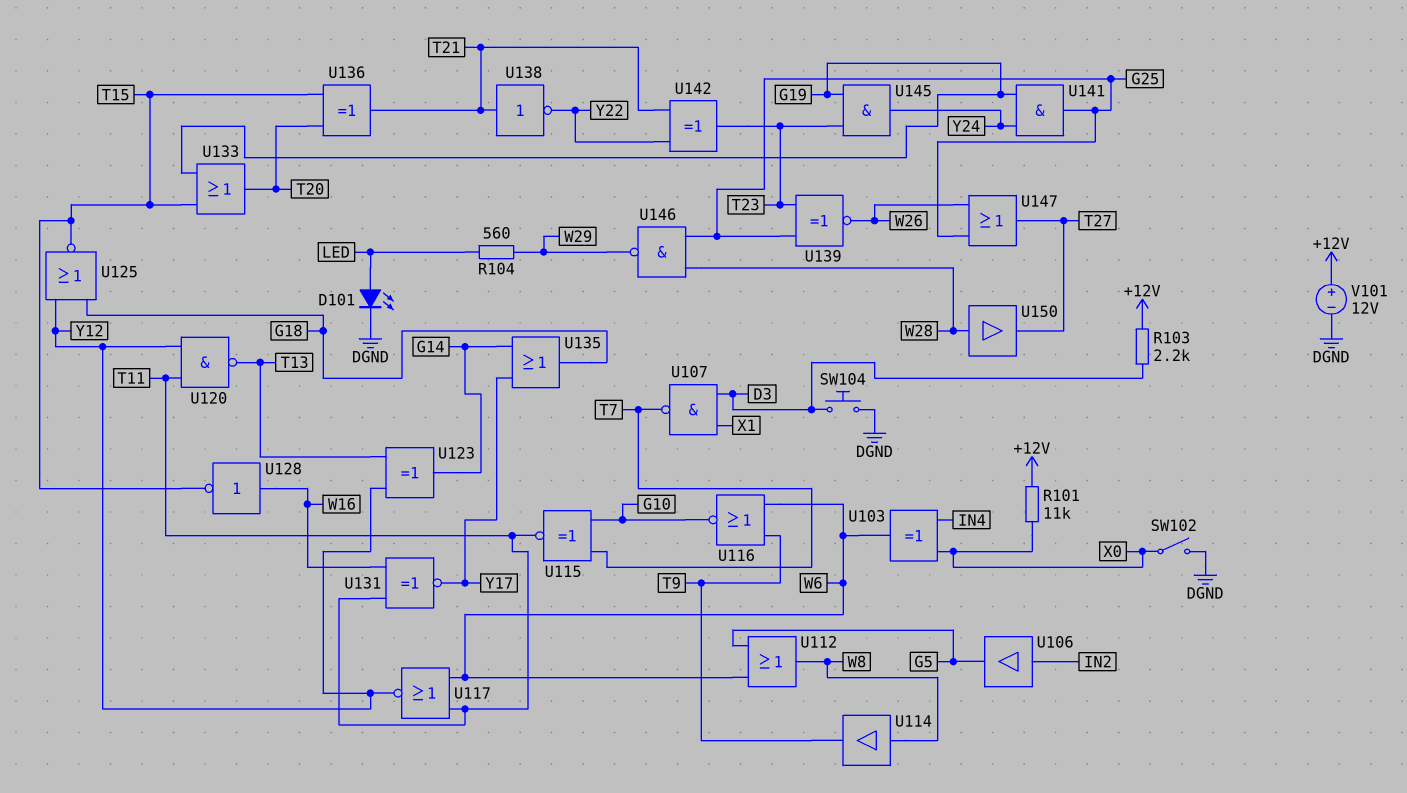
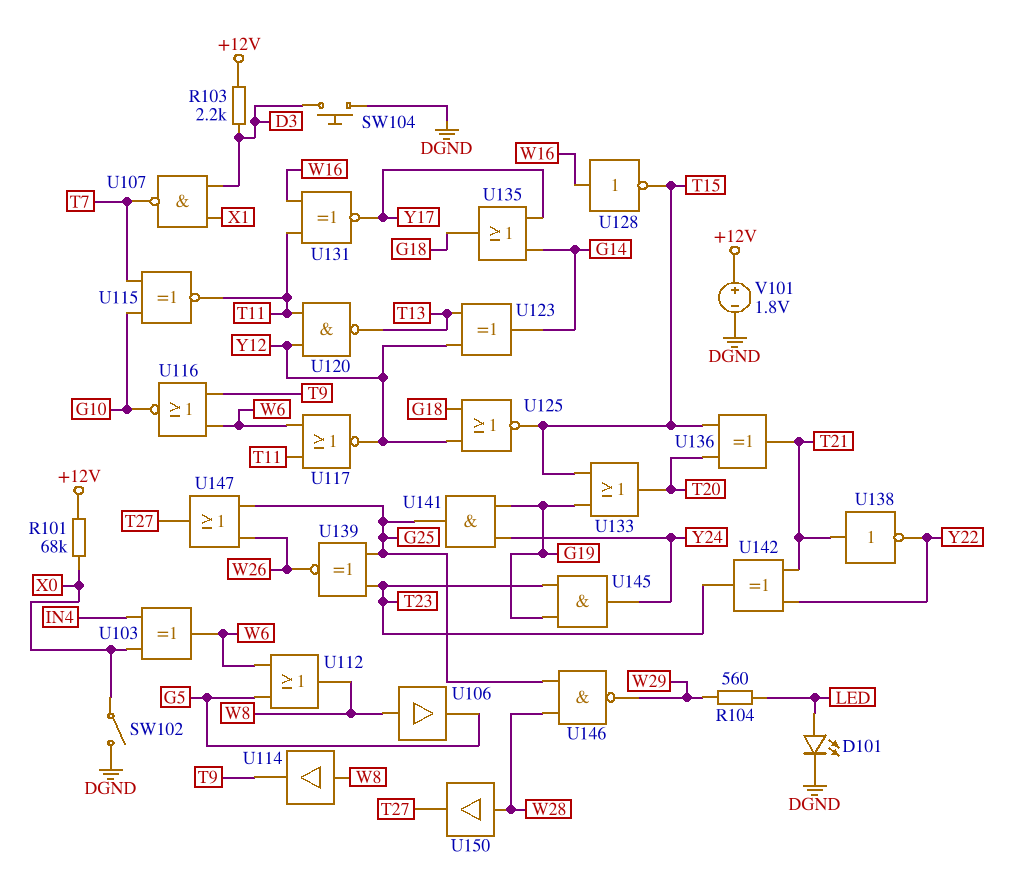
R101: 11k (+12V, X0) -> 68k (+12V, X0)
U106: buffer (in IN2, out G5) -> buffer (in W8, out G5)
V101: 12V (plus +12V, minus DGND) -> 1.8V (plus +12V, minus DGND)

